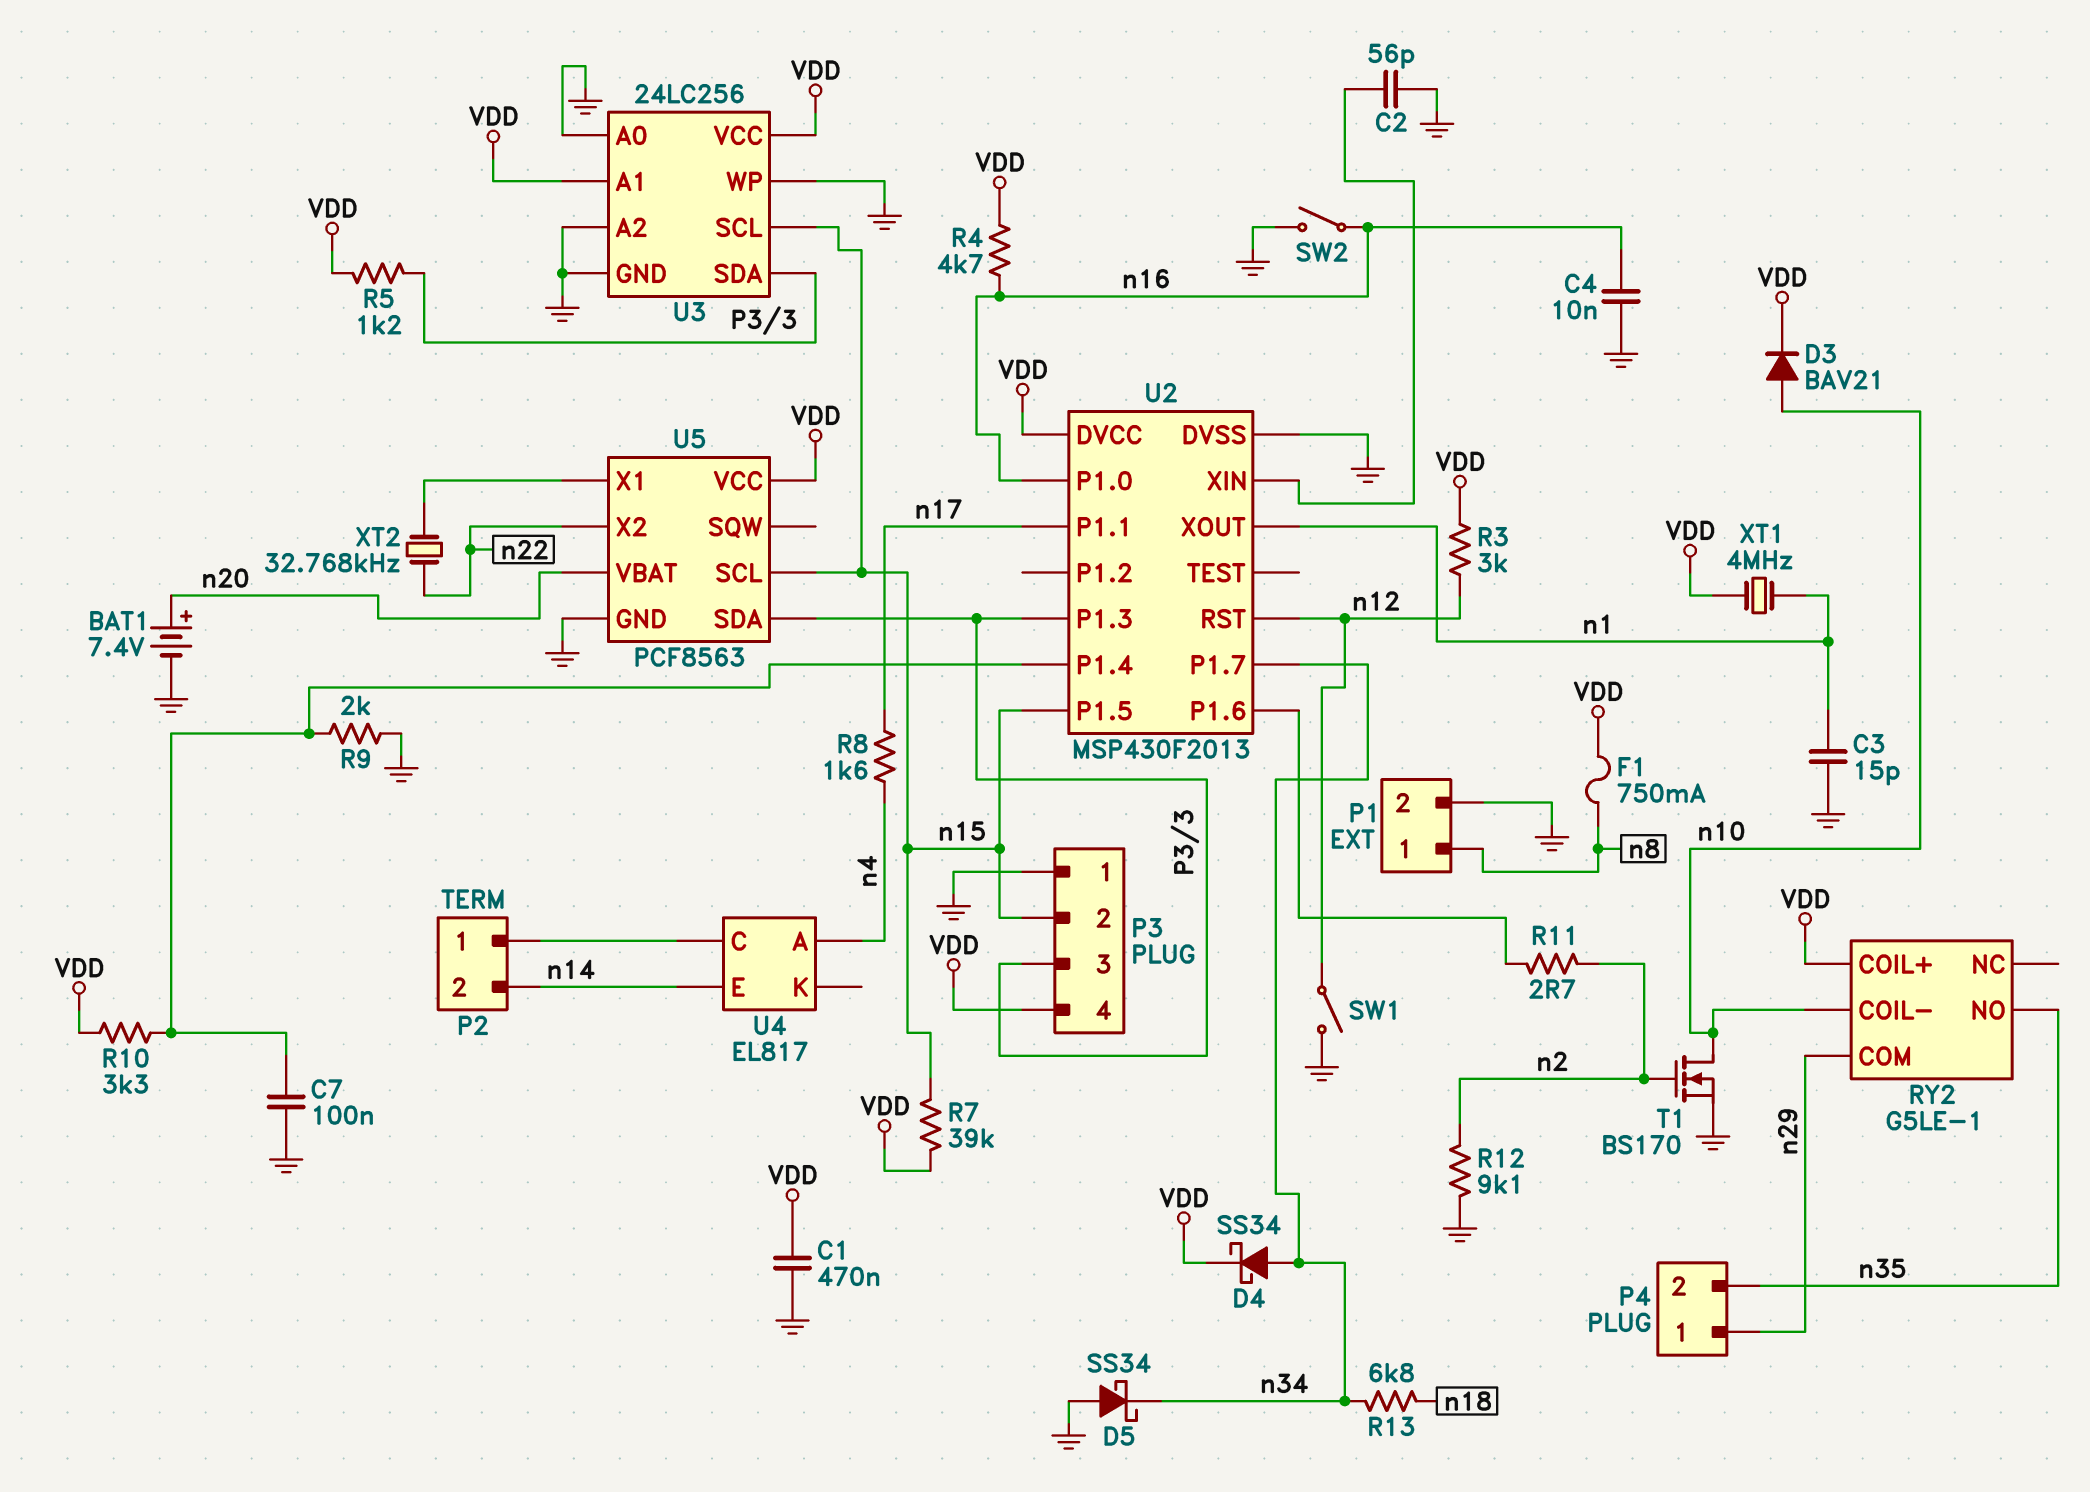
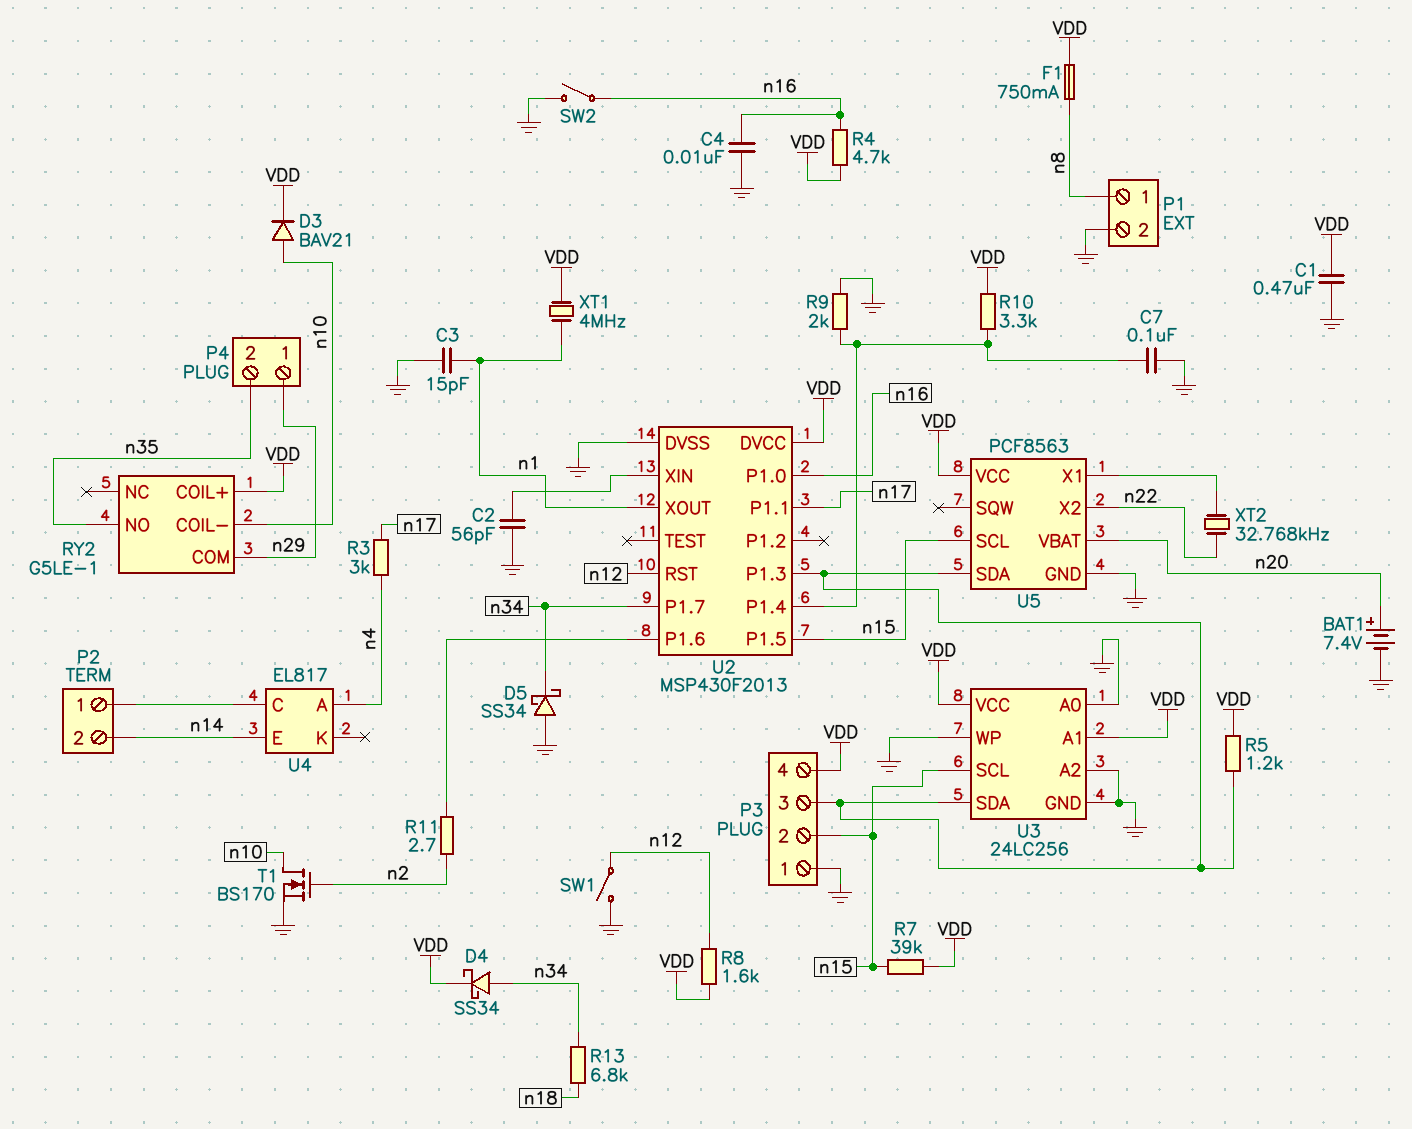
R3: 3k (VDD, n12) -> 3k (n4, n17)
R8: 1.6k (n4, n17) -> 1.6k (VDD, n12)
R12: 9.1k (GND, n2) -> none

